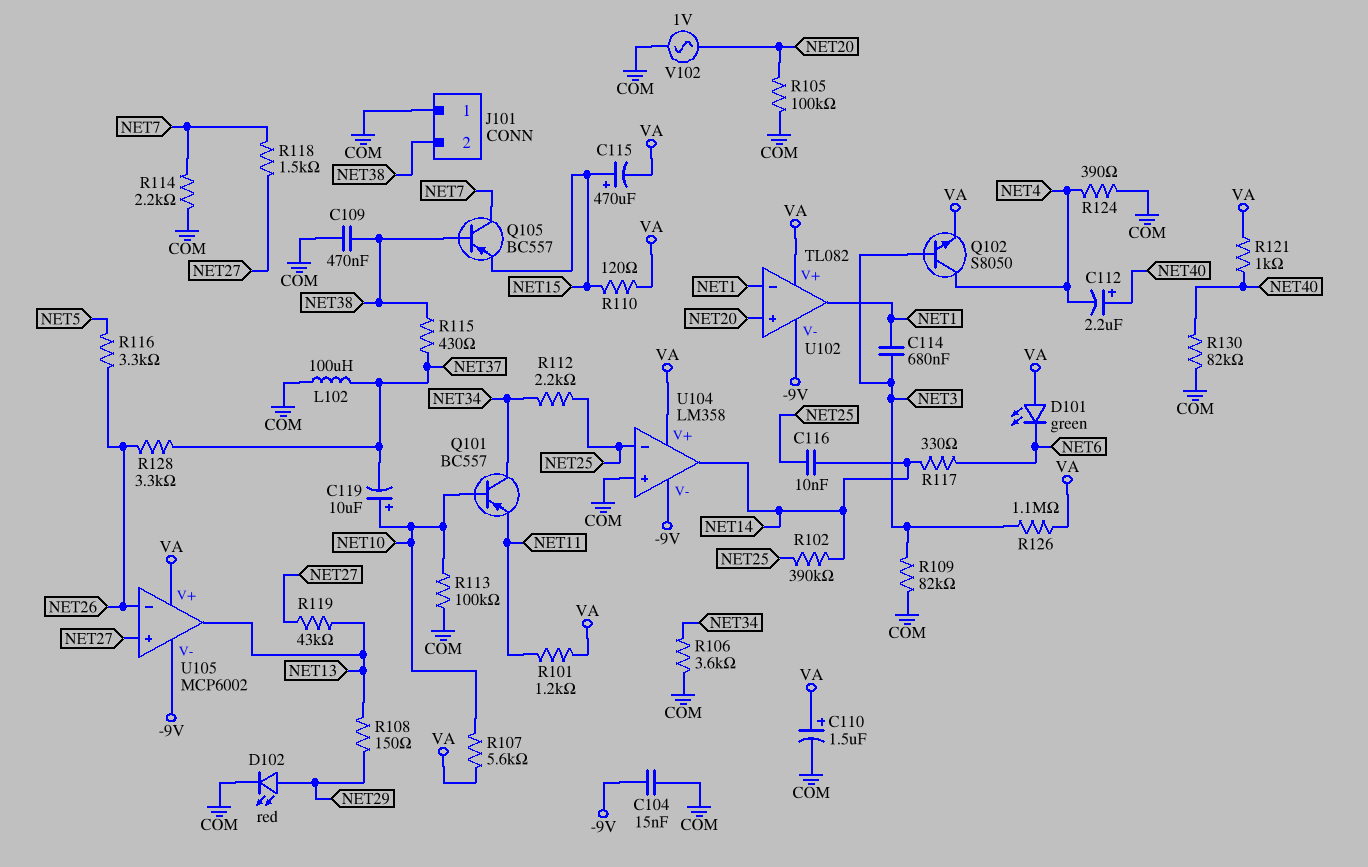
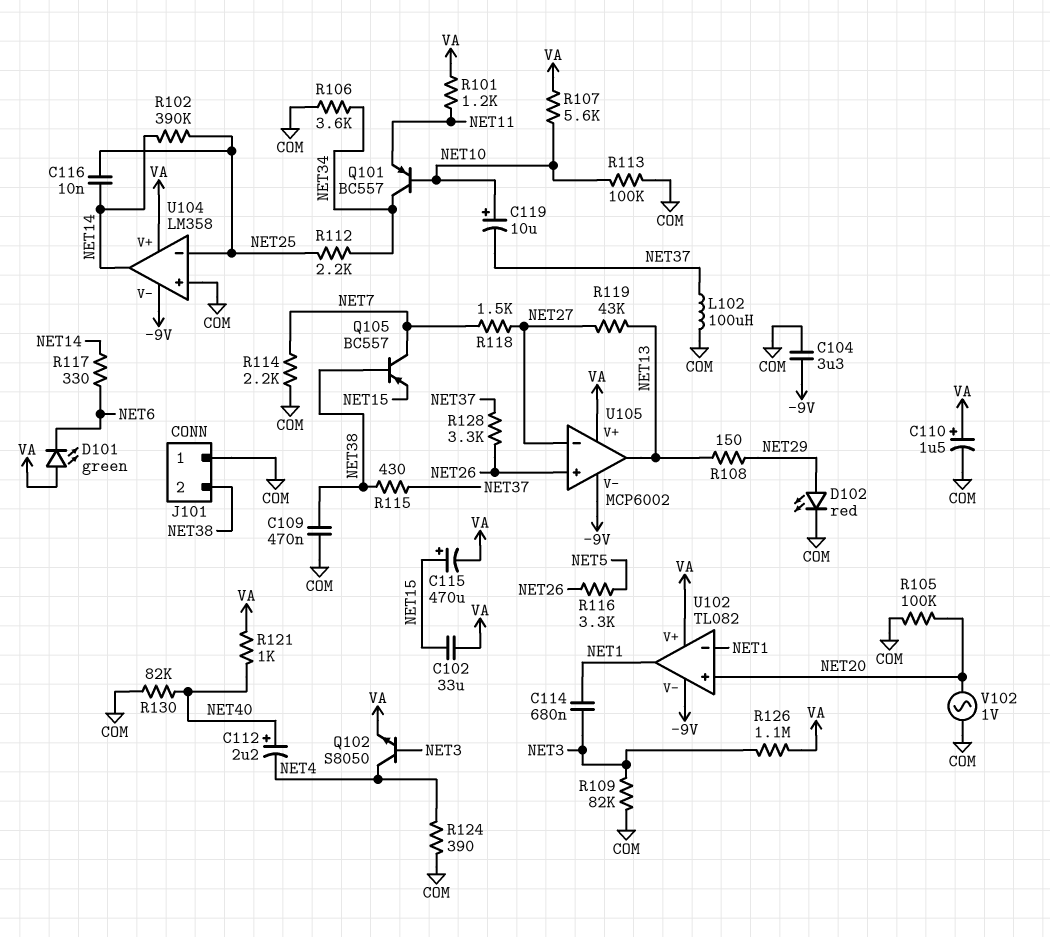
C102: none -> 33uF (NET15, VA)
C104: 15nF (-9V, COM) -> 3.3uF (-9V, COM)
R110: 120 (NET15, VA) -> none
U105 pin in+: NET27 -> NET26
U105 pin in-: NET26 -> NET27

